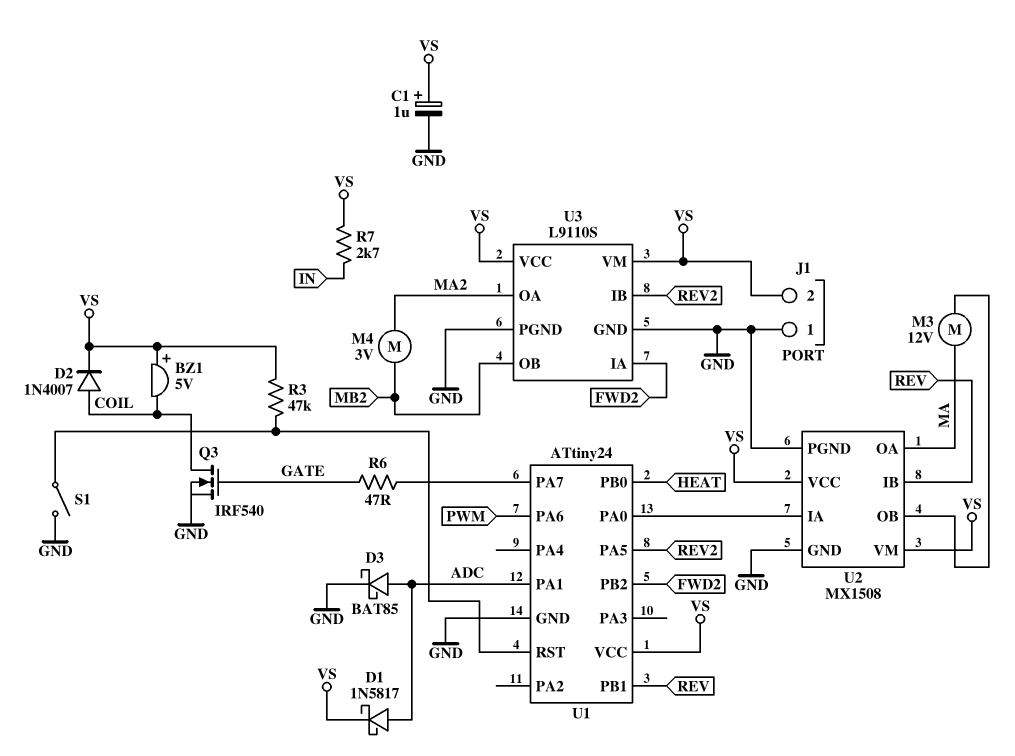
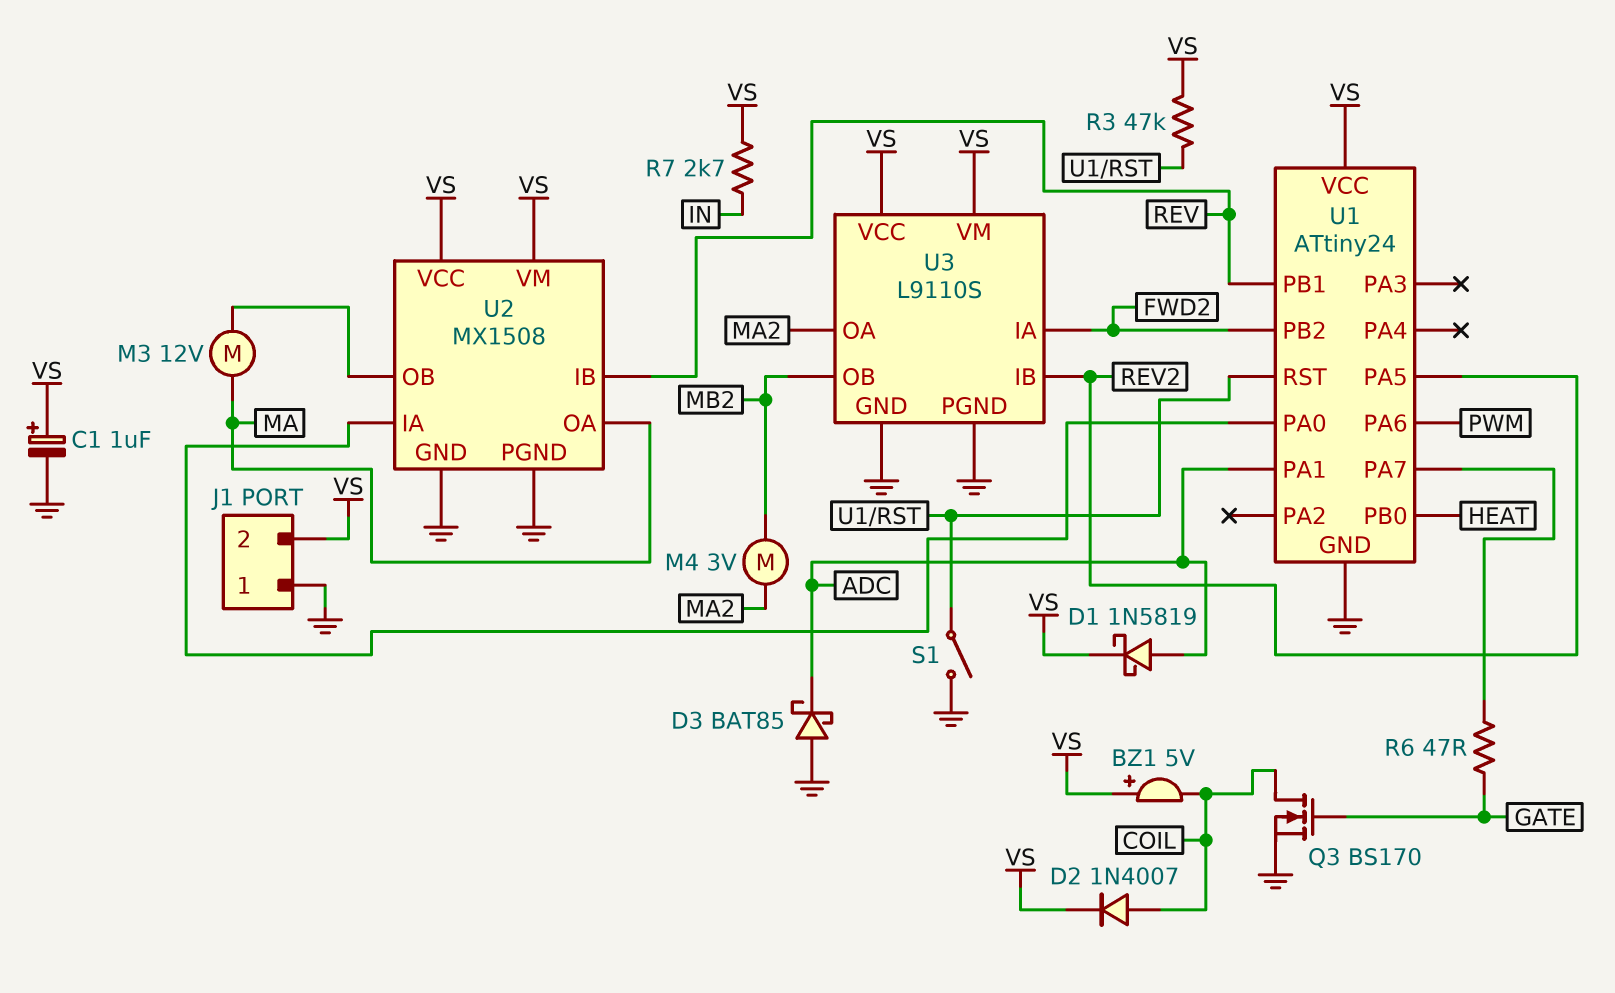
D1: schottky 1N5817 (A ADC, K VS) -> schottky 1N5819 (A ADC, K VS)
D3: schottky BAT85 (A ADC, K GND) -> schottky BAT85 (A GND, K ADC)
Q3: NMOS IRF540 (G GATE, D COIL, S GND) -> NMOS BS170 (G GATE, D COIL, S GND)

